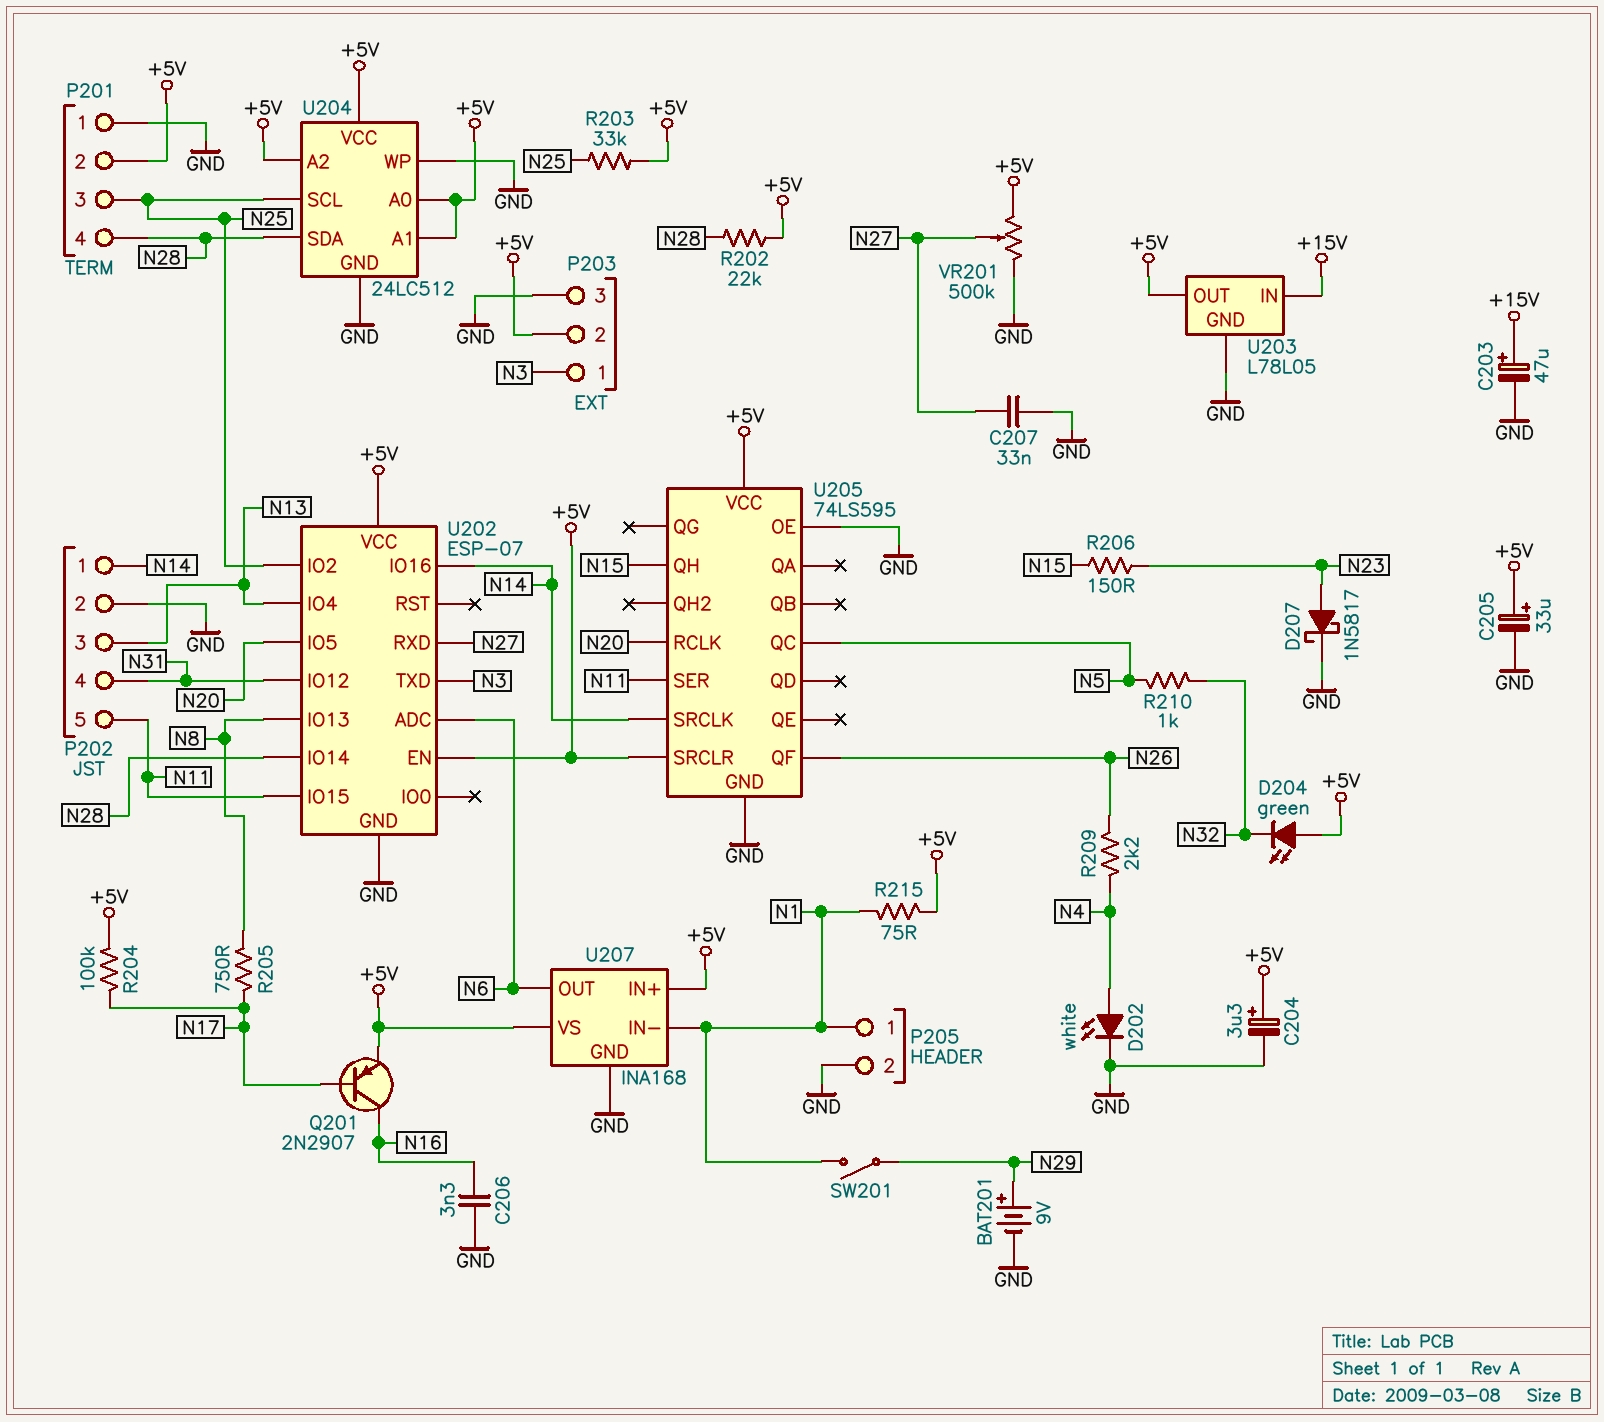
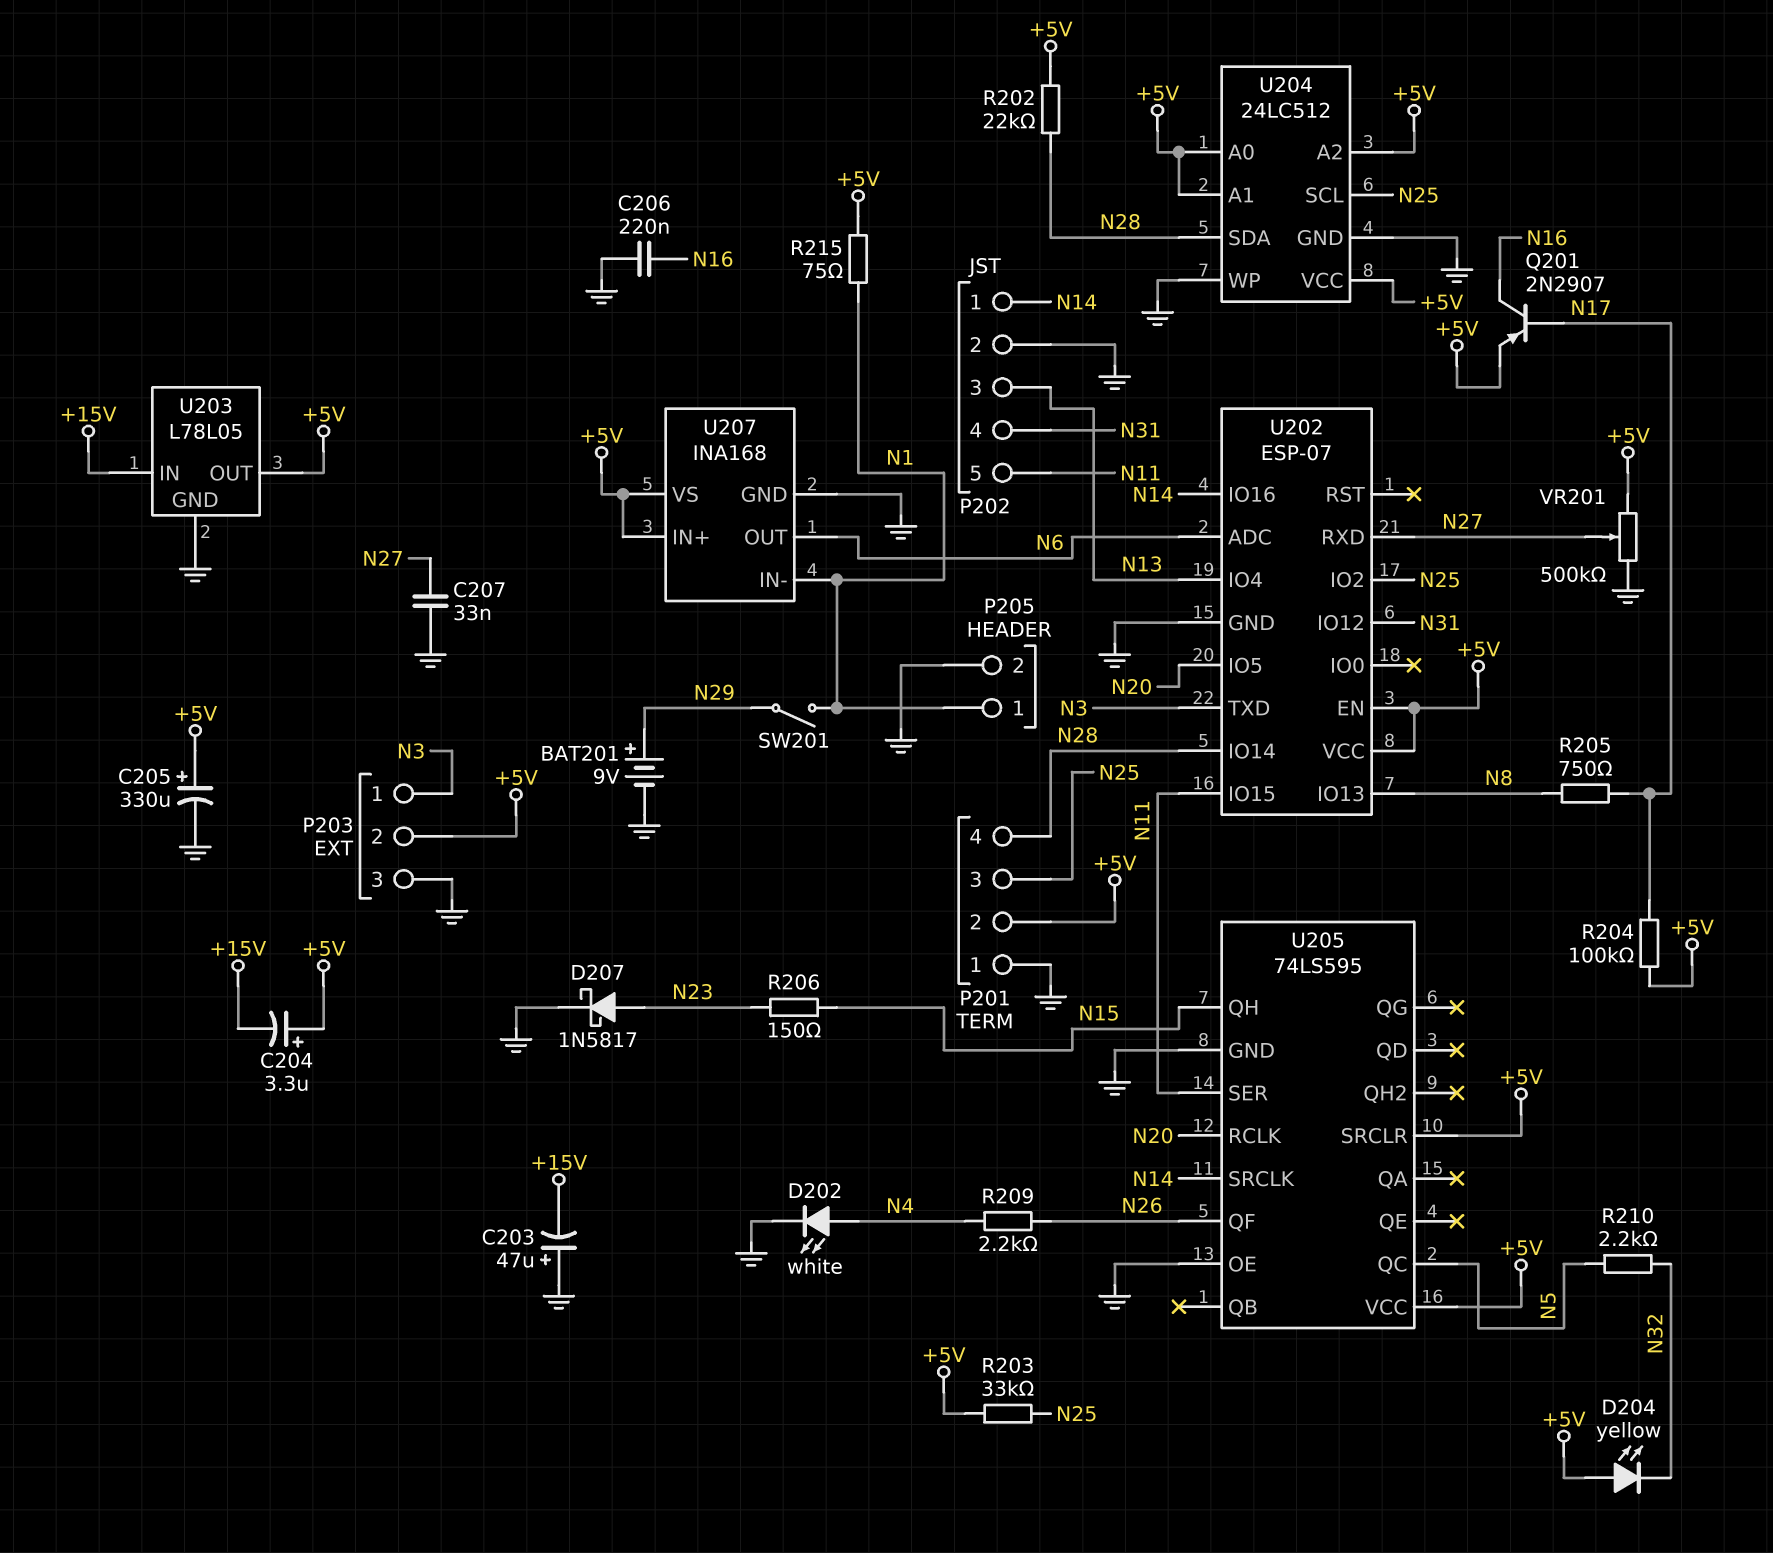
C203: 47uF (plus +15V, minus GND) -> 47uF (plus GND, minus +15V)
C204: 3.3uF (plus +5V, minus GND) -> 3.3uF (plus +5V, minus +15V)
C205: 33uF (plus +5V, minus GND) -> 330uF (plus +5V, minus GND)
C206: 3.3nF (GND, N16) -> 220nF (GND, N16)
D204: LED green (A +5V, K N32) -> LED yellow (A +5V, K N32)
R210: 1k (N5, N32) -> 2.2k (N5, N32)

